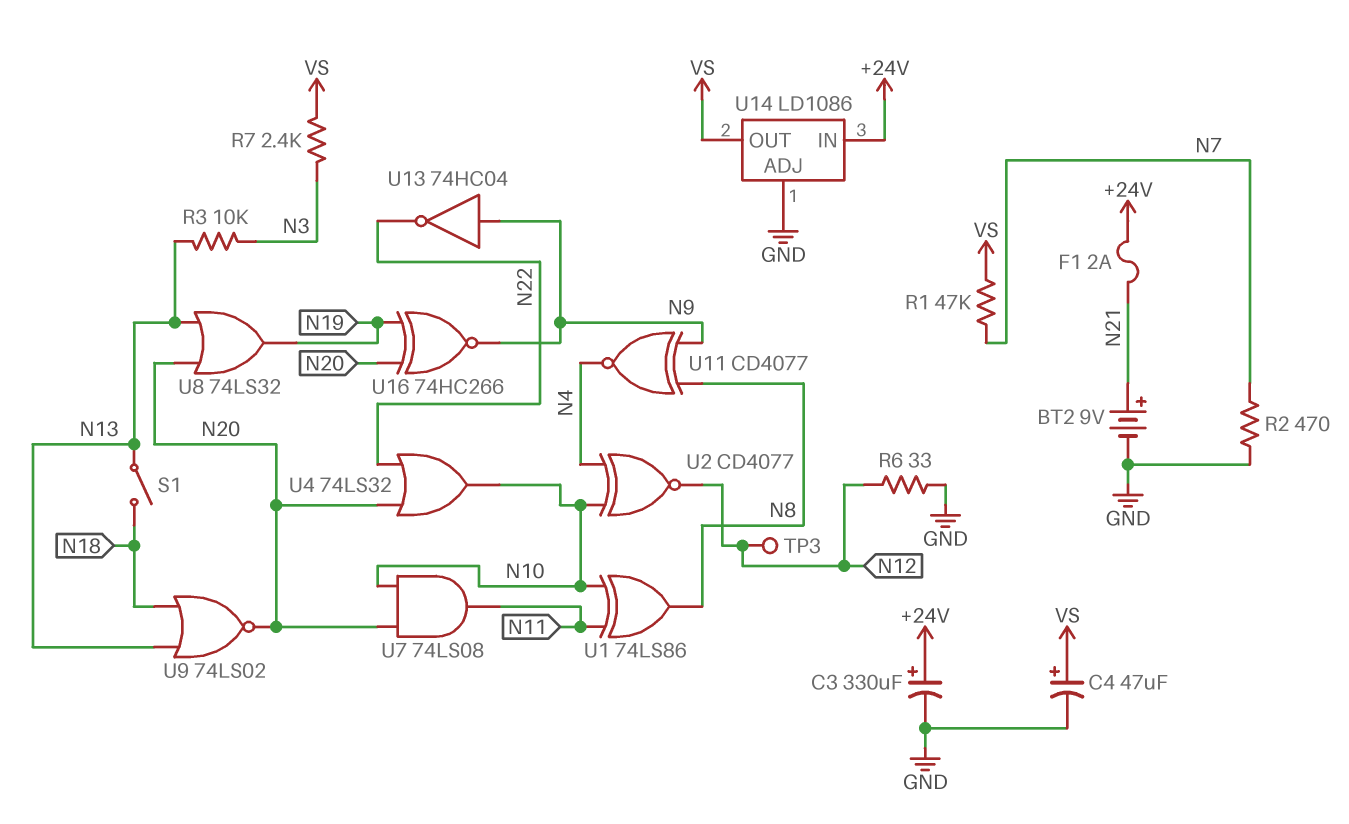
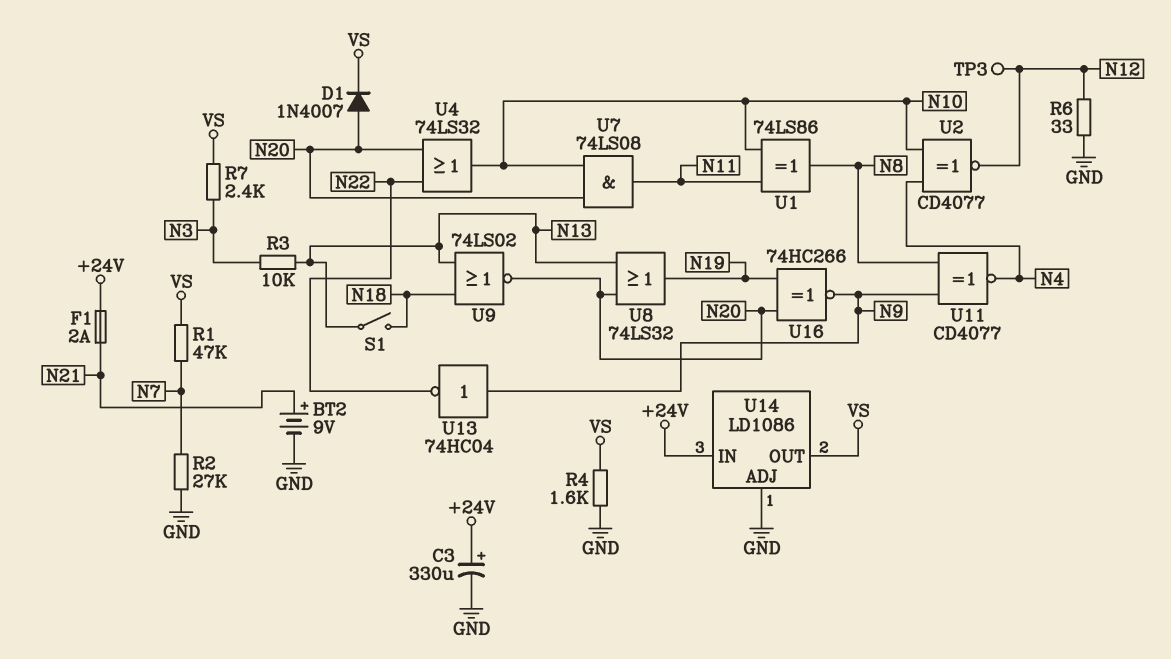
C4: 47uF (plus VS, minus GND) -> none
D1: none -> diode 1N4007 (A N20, K VS)
R2: 470 (GND, N7) -> 27k (GND, N7)
R4: none -> 1.6k (GND, VS)

